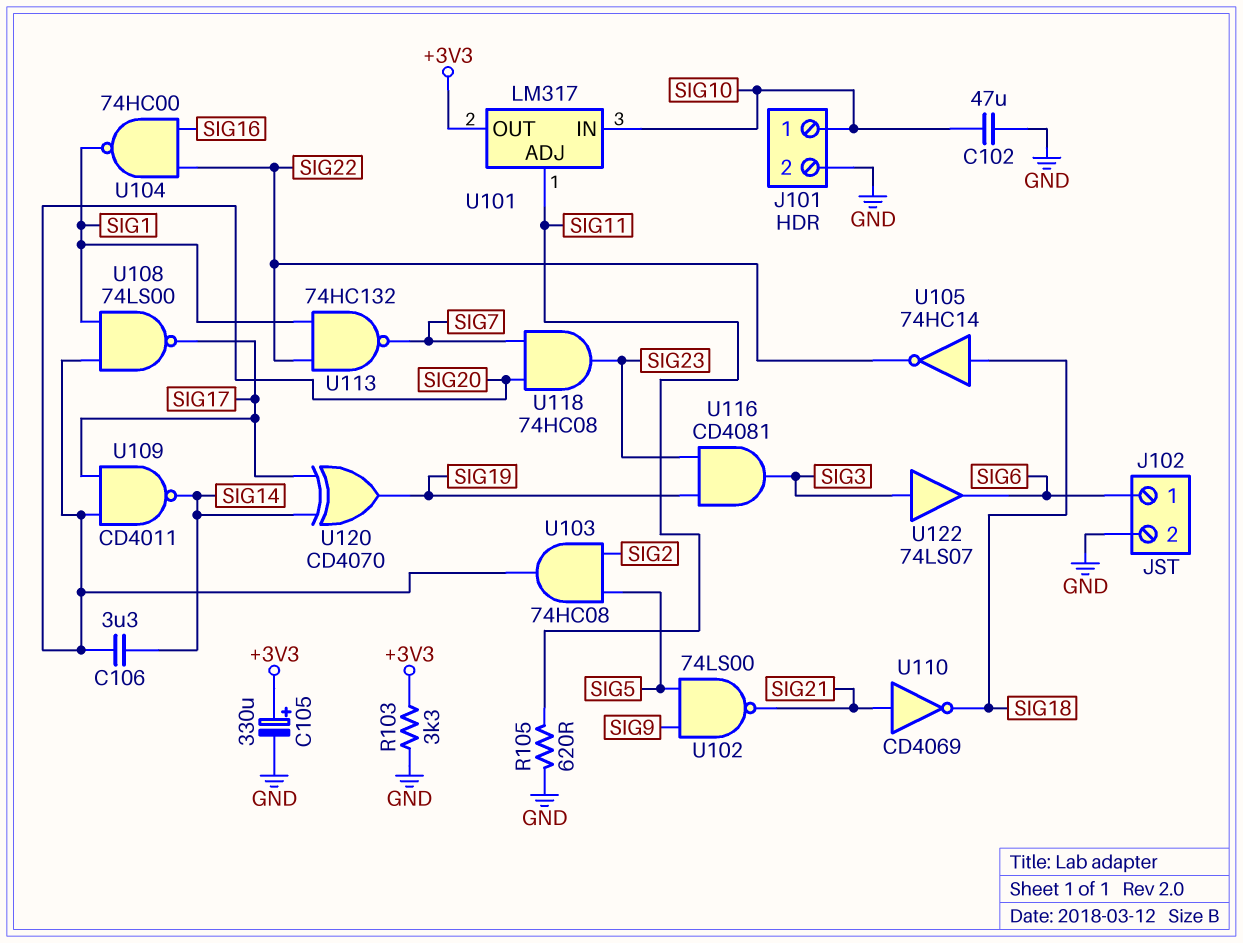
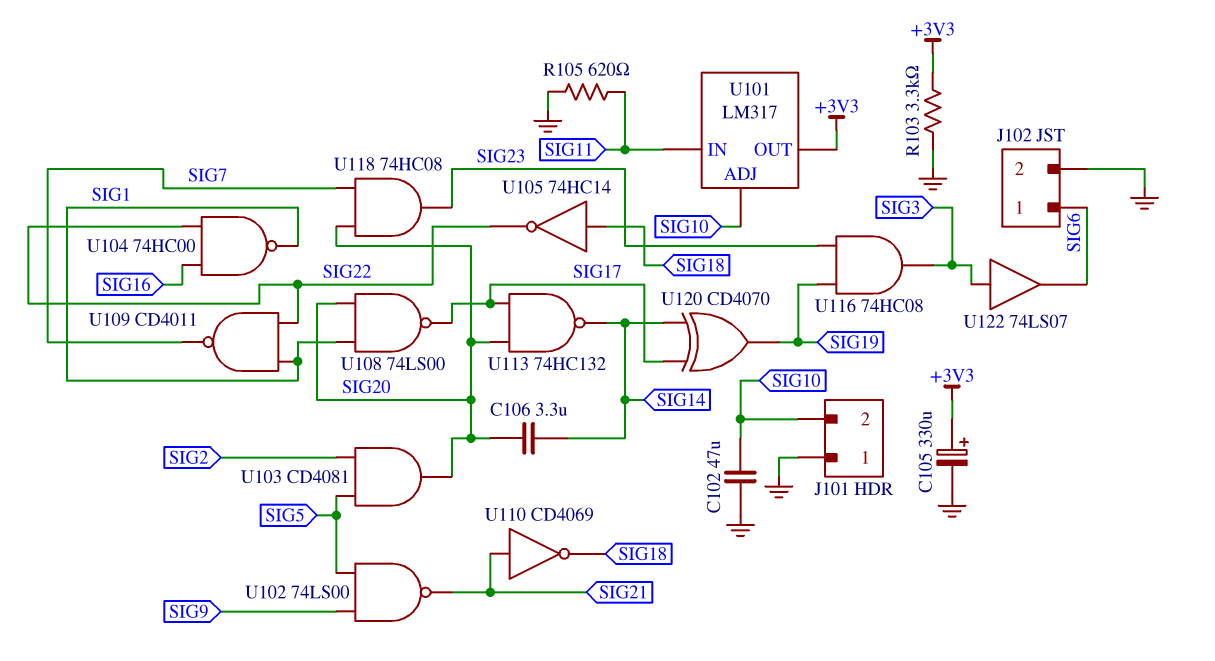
J101 pin 1: SIG10 -> GND
J101 pin 2: GND -> SIG10
U101 pin ADJ: SIG11 -> SIG10
U101 pin IN: SIG10 -> SIG11
U103: AND 74HC08 (in SIG2, in SIG5, out SIG20) -> AND CD4081 (in SIG2, in SIG5, out SIG20)
U109: NAND CD4011 (in SIG17, in SIG20, out SIG14) -> NAND CD4011 (in SIG1, in SIG22, out SIG7)
U113: NAND 74HC132 (in SIG1, in SIG22, out SIG7) -> NAND 74HC132 (in SIG17, in SIG20, out SIG14)
U116: AND CD4081 (in SIG19, in SIG23, out SIG3) -> AND 74HC08 (in SIG19, in SIG23, out SIG3)

